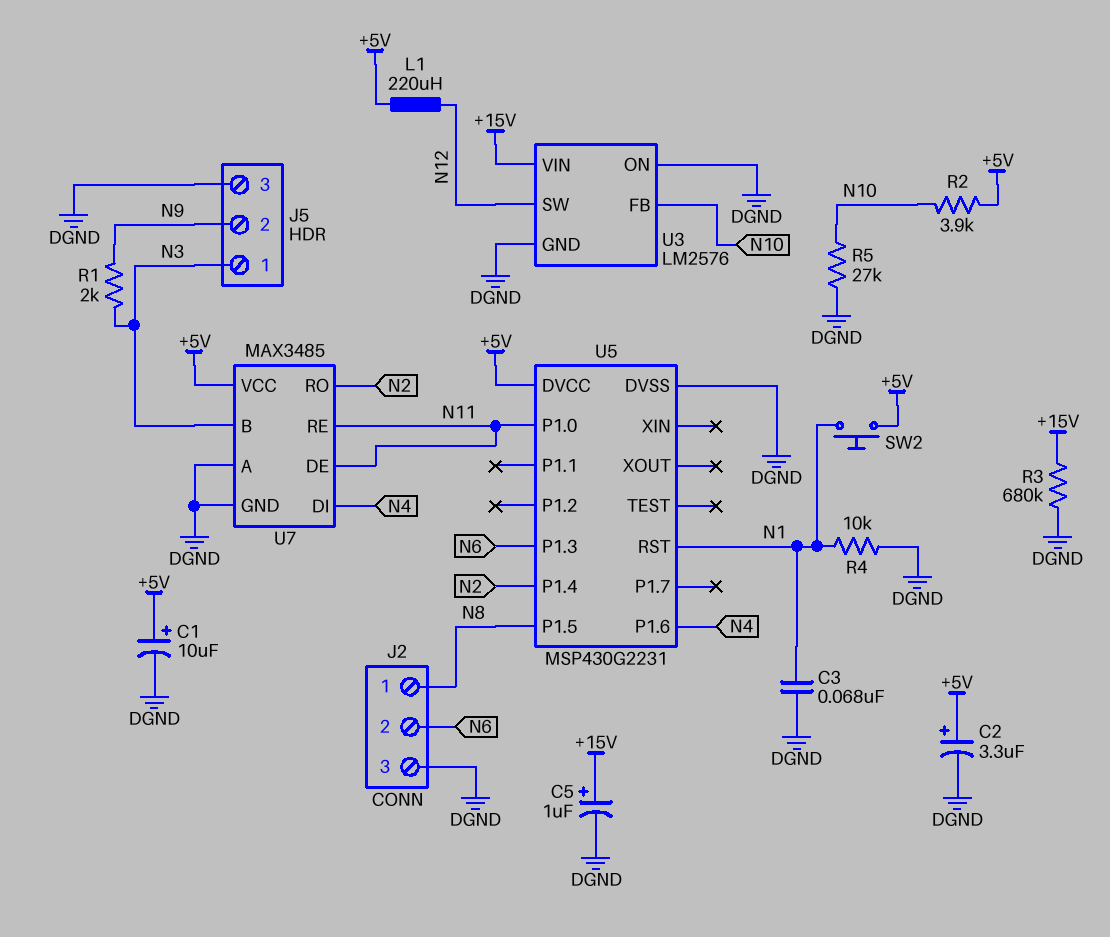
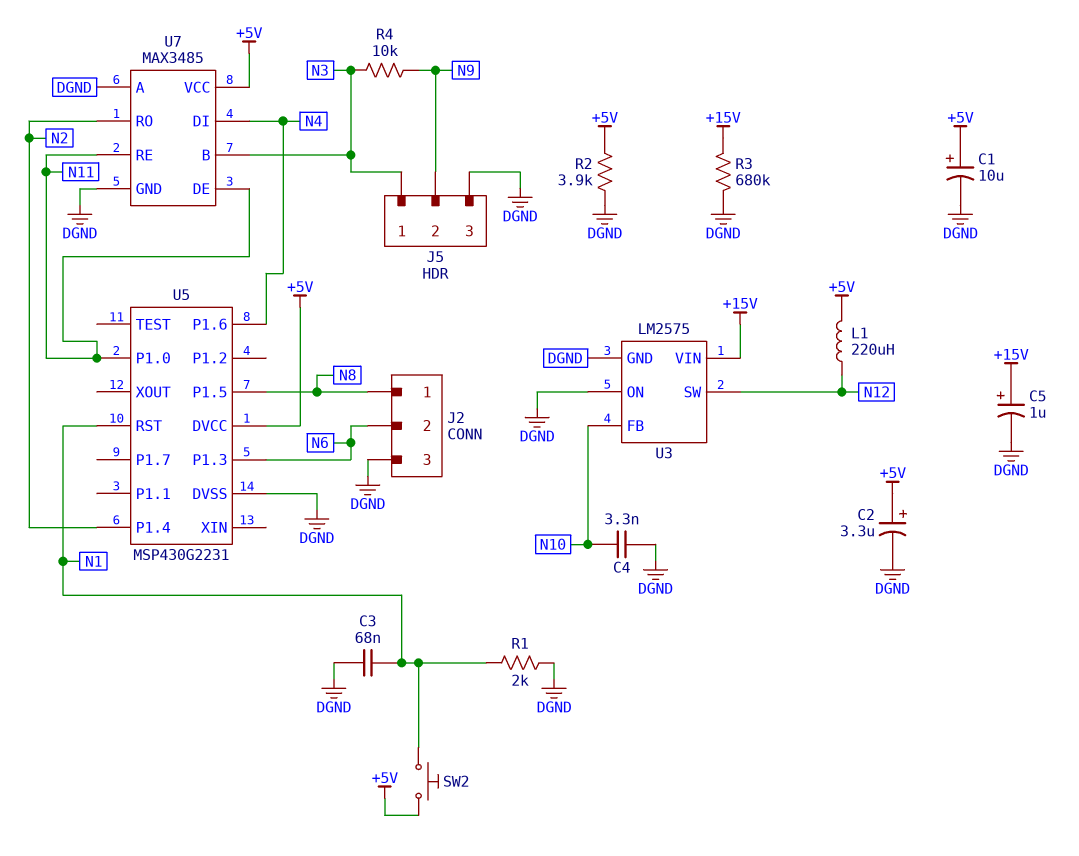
C4: none -> 3.3nF (DGND, N10)
R1: 2k (N3, N9) -> 2k (DGND, N1)
R2: 3.9k (+5V, N10) -> 3.9k (+5V, DGND)
R4: 10k (DGND, N1) -> 10k (N3, N9)
R5: 27k (DGND, N10) -> none
U3: LM2576 -> LM2575

